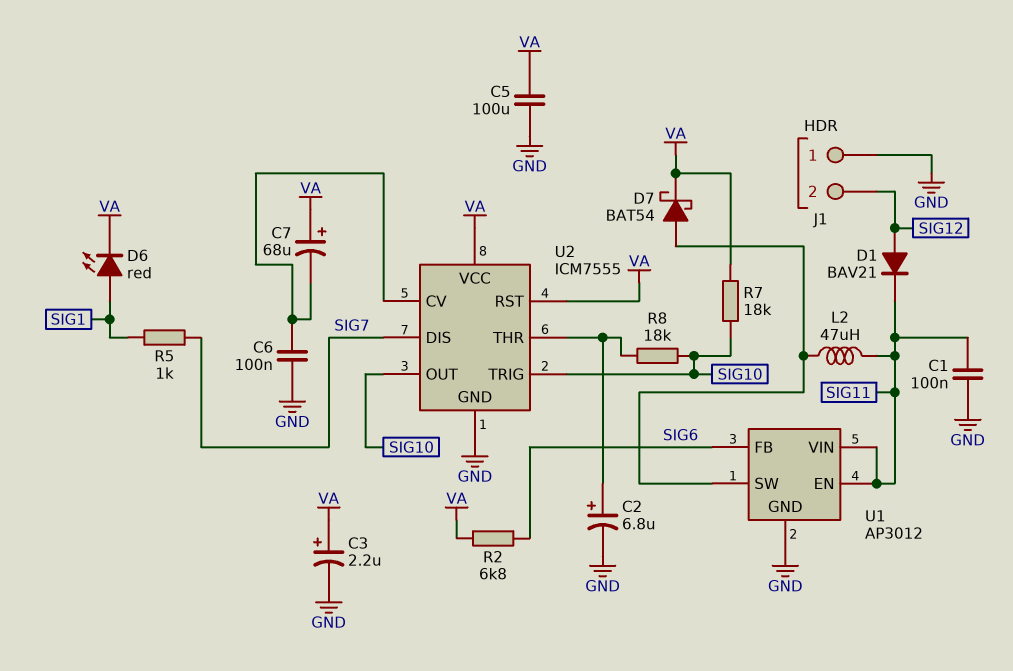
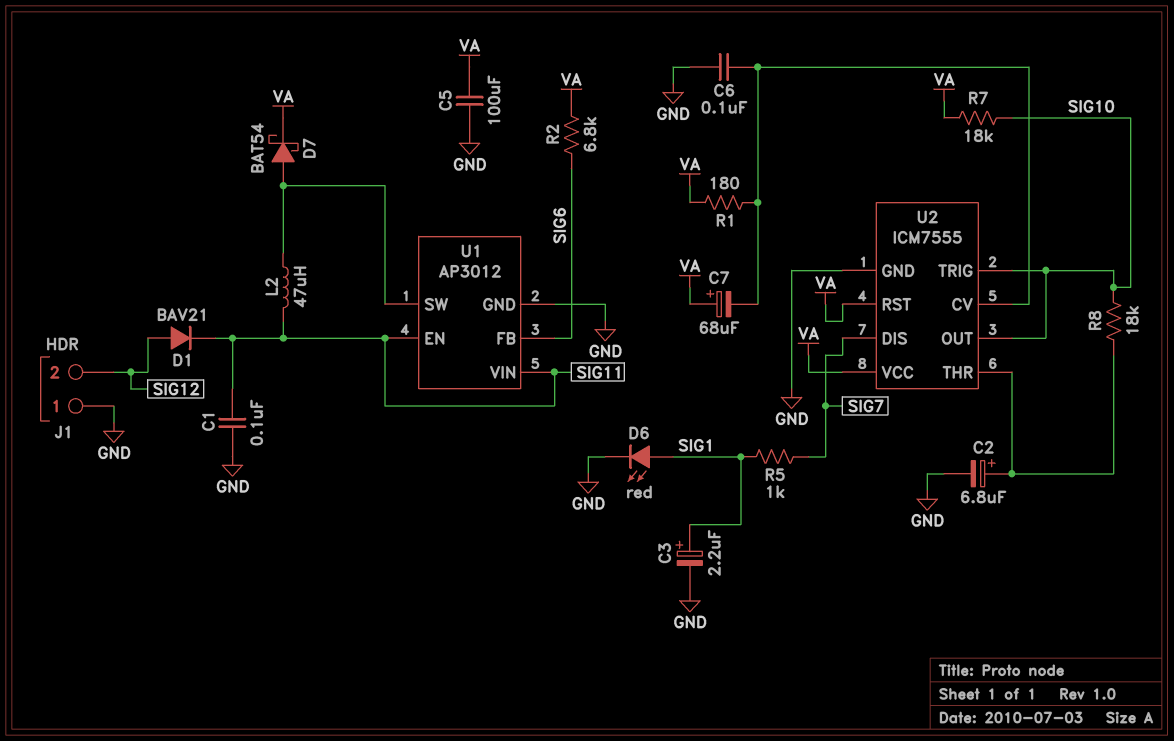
C3: 2.2uF (plus VA, minus GND) -> 2.2uF (plus SIG1, minus GND)
D6: LED red (A SIG1, K VA) -> LED red (A SIG1, K GND)
R1: none -> 180 (U2/CV, VA)

